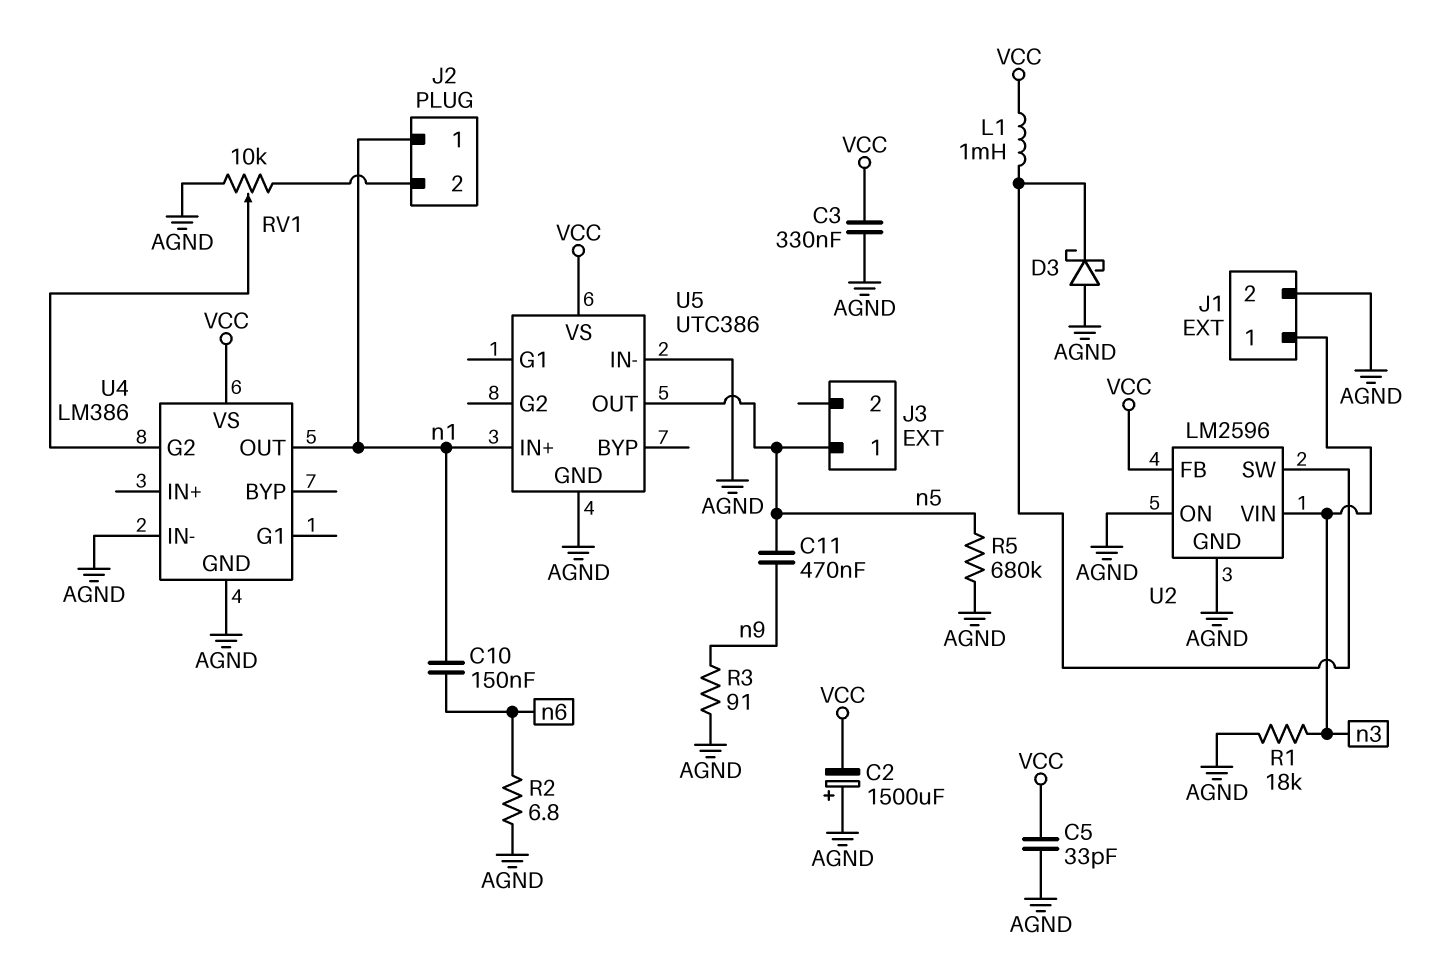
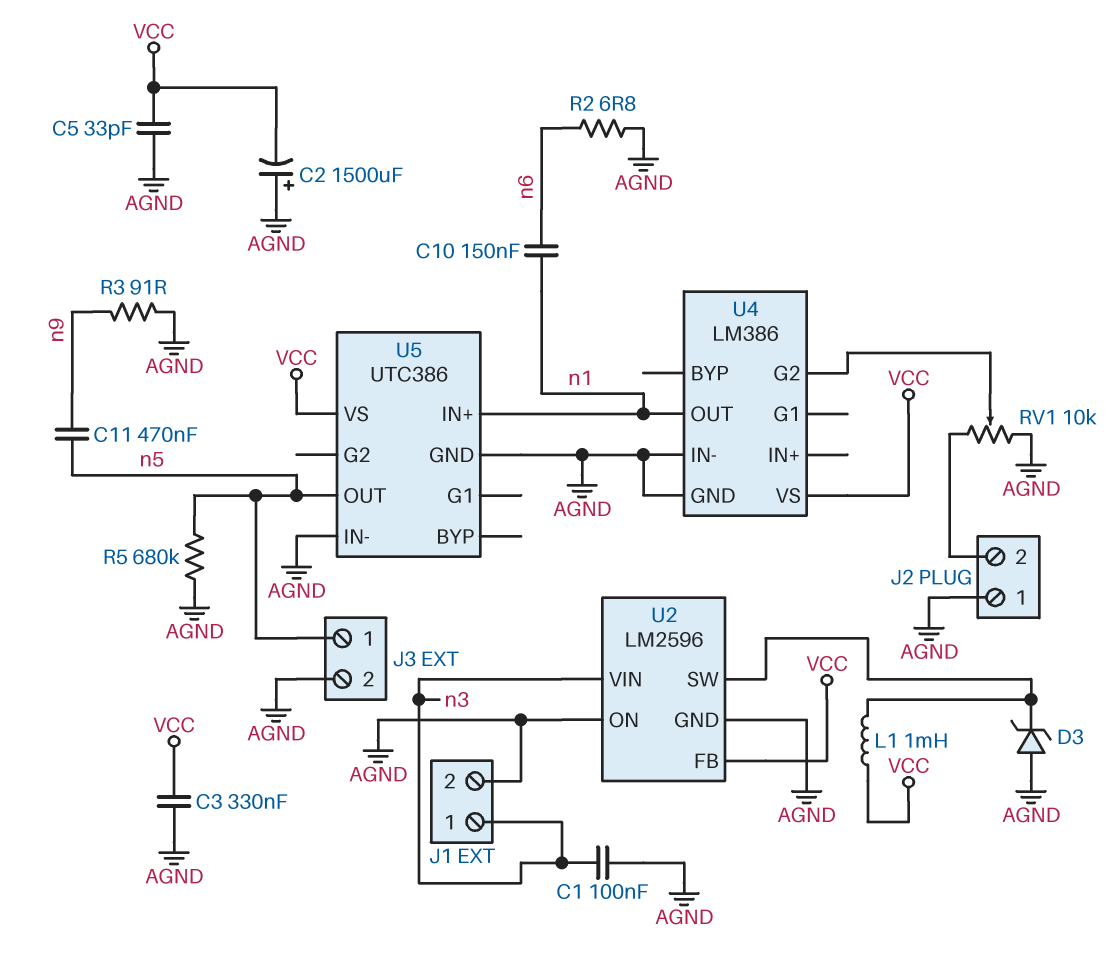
C1: none -> 100nF (AGND, n3)
D3: schottky (A AGND, K U2/SW) -> zener (A AGND, K U2/SW)
J2 pin 1: n1 -> AGND
J3 pin 2: none -> AGND
R1: 18k (AGND, n3) -> none

